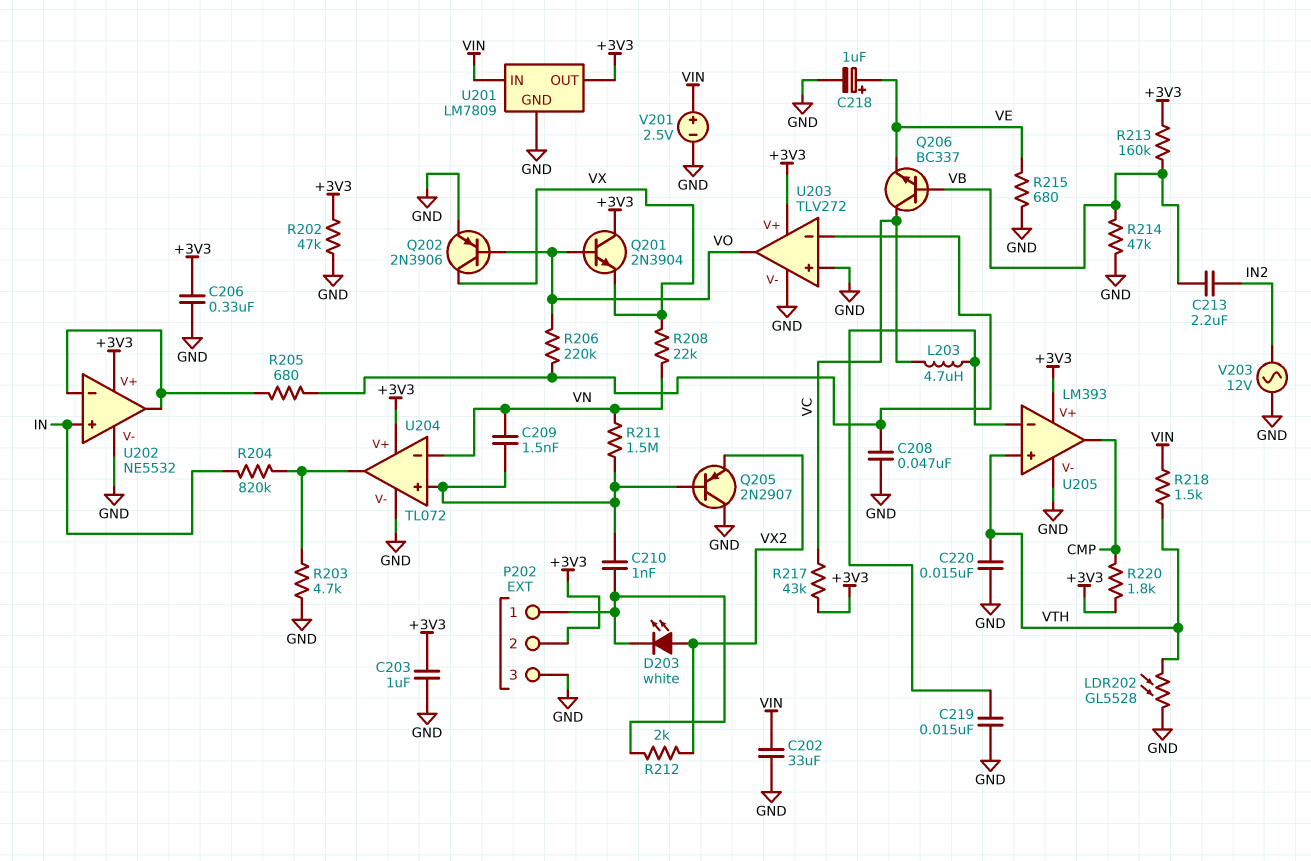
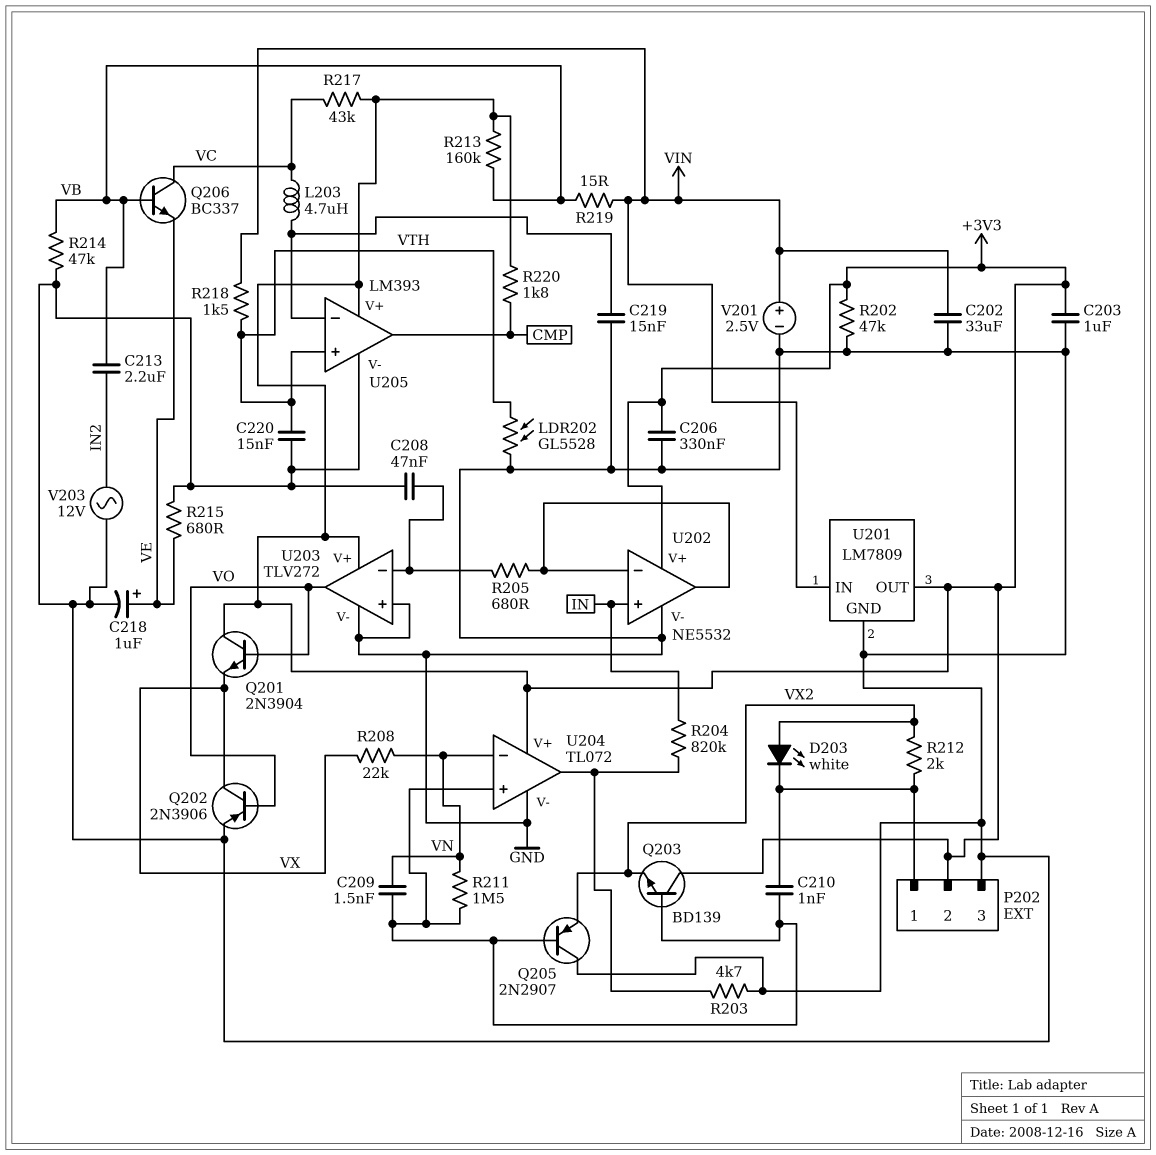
Q203: none -> NPN BD139 (B U204/in+, C +3V3, E VX2)
R206: 220k (U203/in-, VO) -> none
R219: none -> 15 (VB, VIN)

